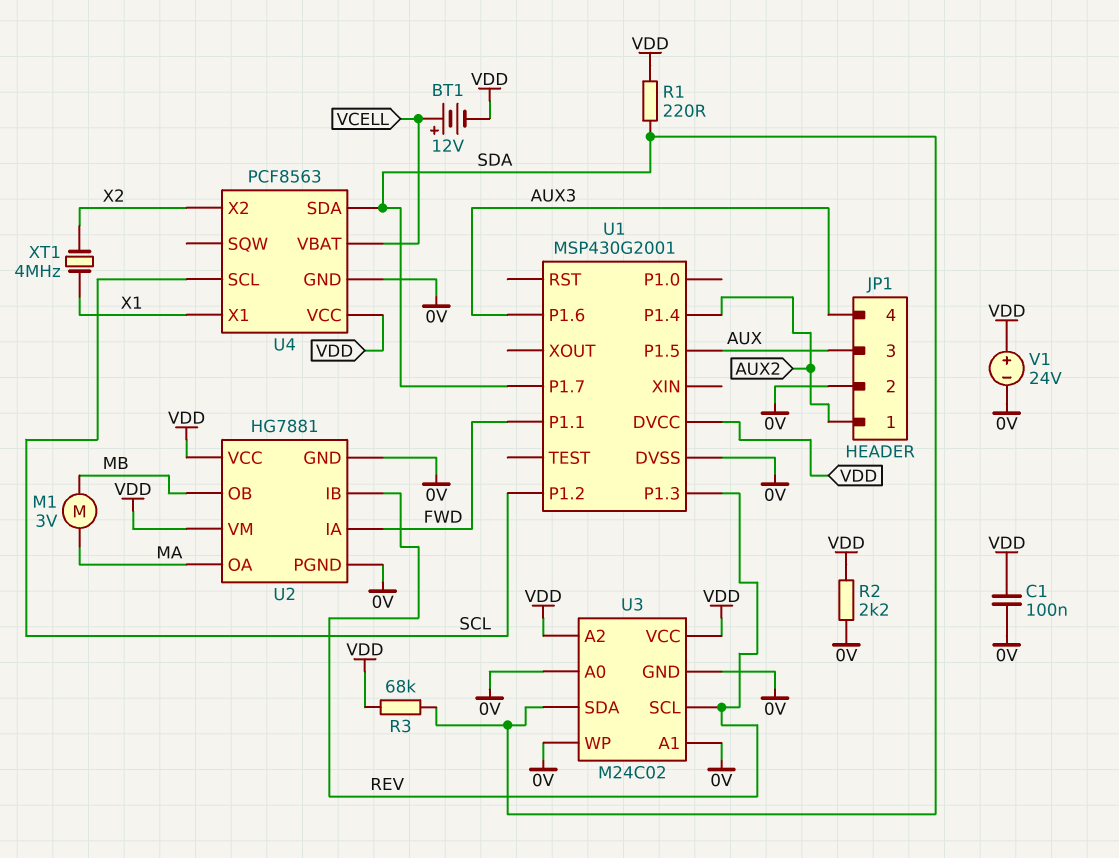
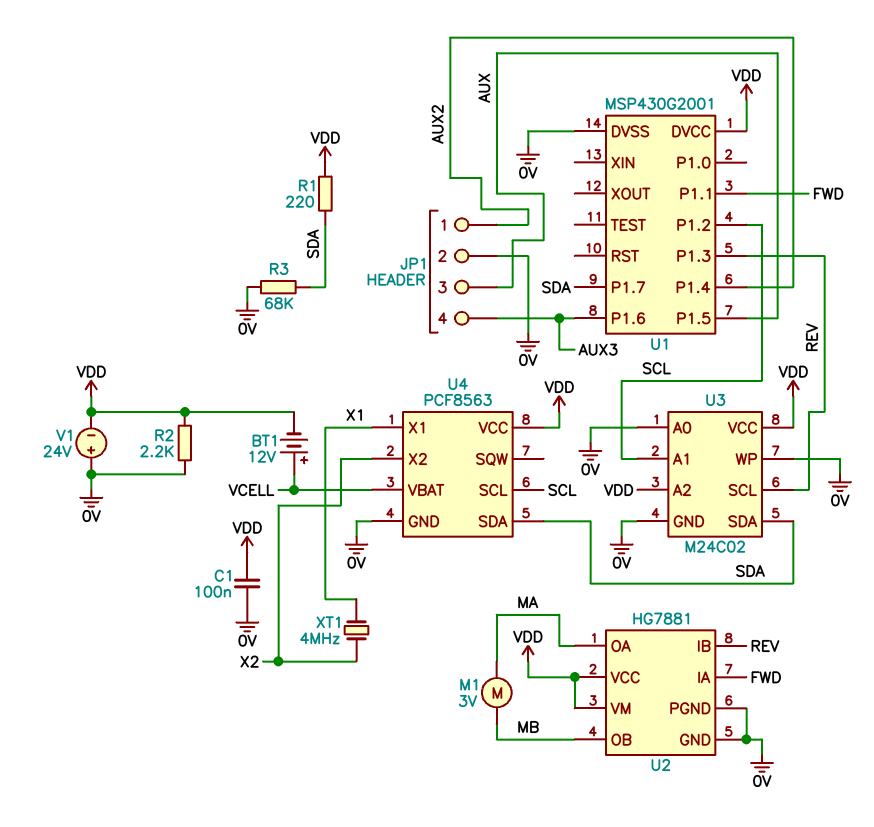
R3: 68k (SDA, VDD) -> 68k (0V, SDA)
U3 pin A1: 0V -> SCL
V1: 24V (plus VDD, minus 0V) -> 24V (plus 0V, minus VDD)

